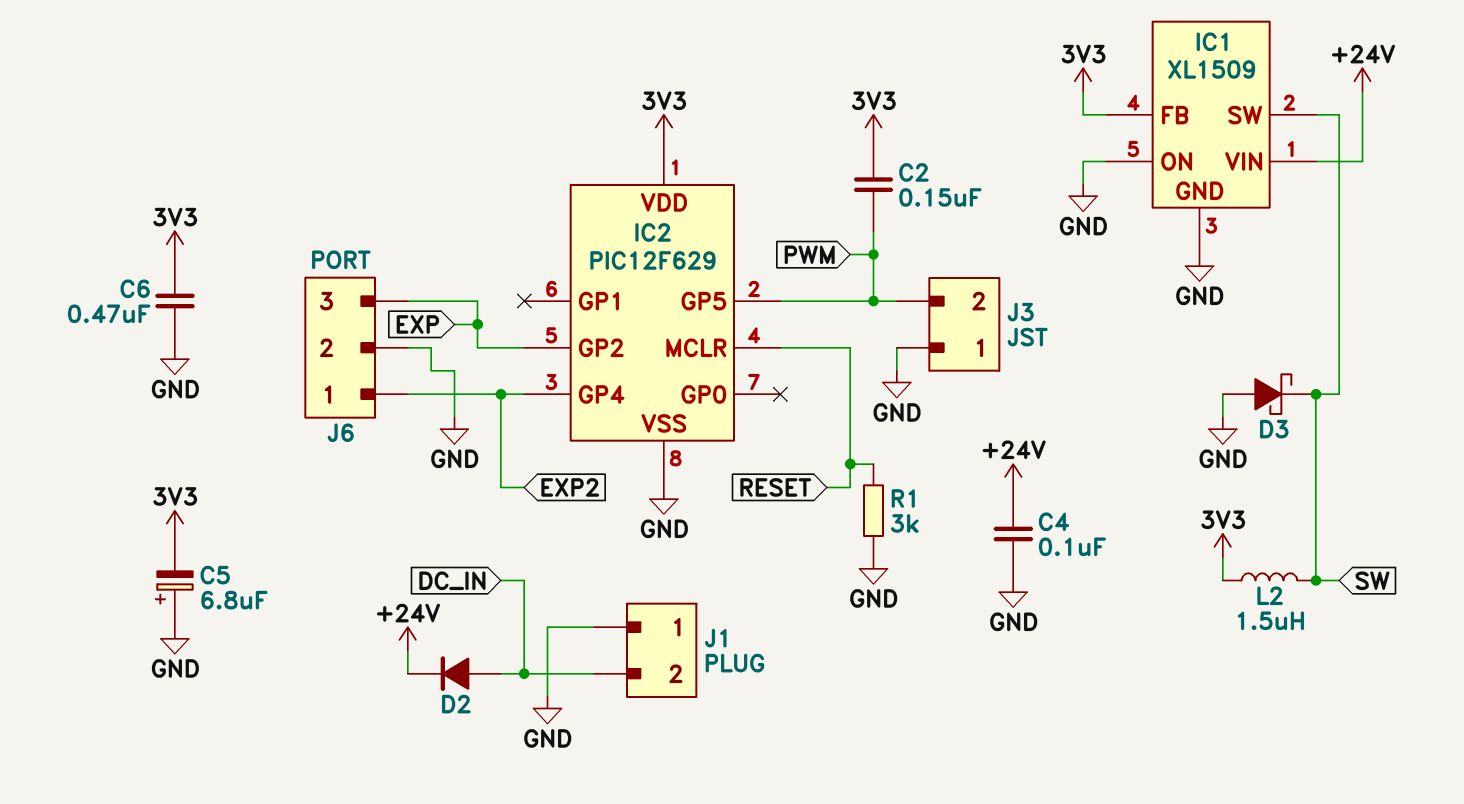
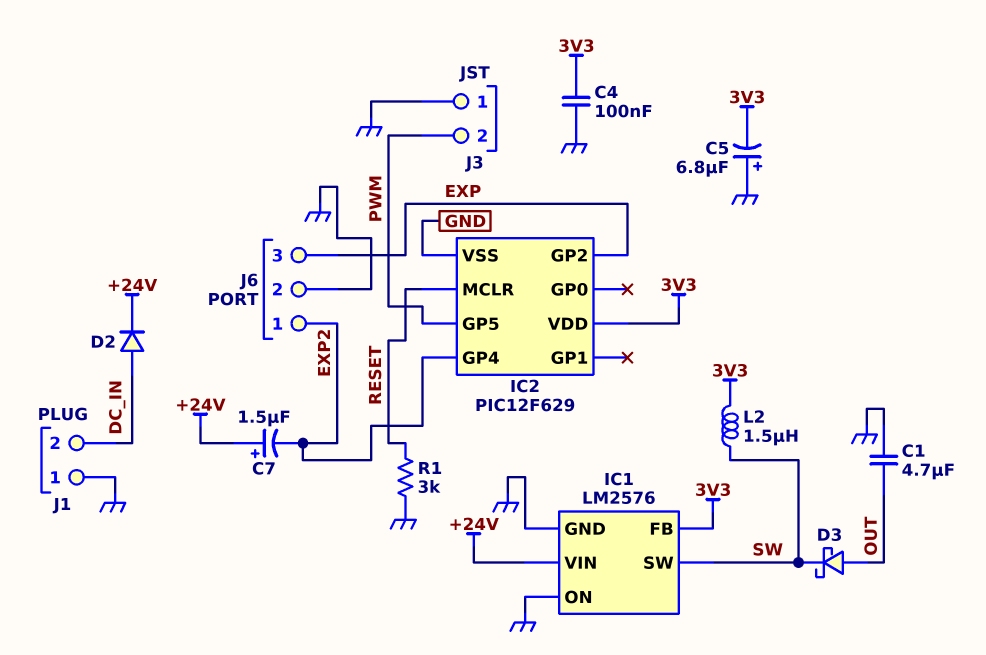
C1: none -> 4.7uF (GND, OUT)
C2: 150nF (3V3, PWM) -> none
C4: 100nF (+24V, GND) -> 100nF (3V3, GND)
C6: 470nF (3V3, GND) -> none
C7: none -> 1.5uF (plus +24V, minus EXP2)
D3: schottky (A GND, K SW) -> schottky (A OUT, K SW)
IC1: XL1509 -> LM2576

